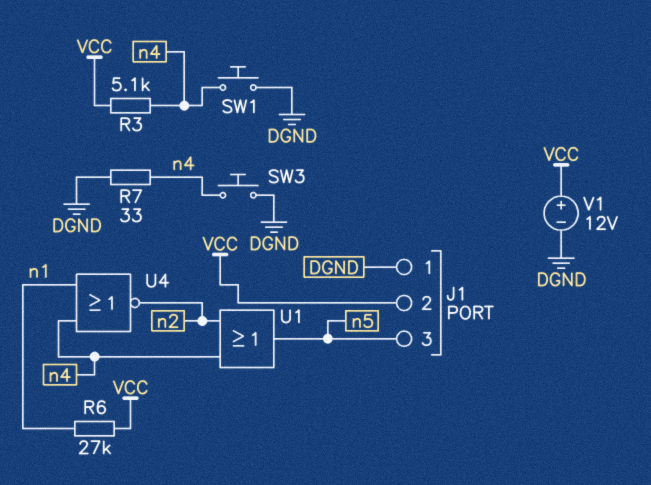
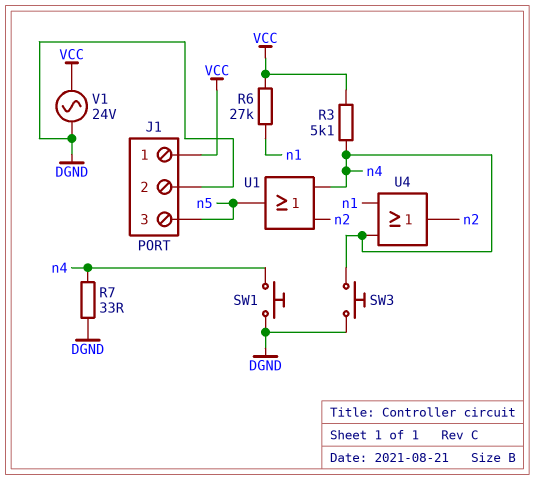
J1 pin 1: DGND -> VCC
J1 pin 2: VCC -> DGND
U4: NOR (in n1, in n4, out n2) -> OR (in n1, in n4, out n2)
V1: 12V (plus VCC, minus DGND) -> AC 24V (DGND, VCC)

